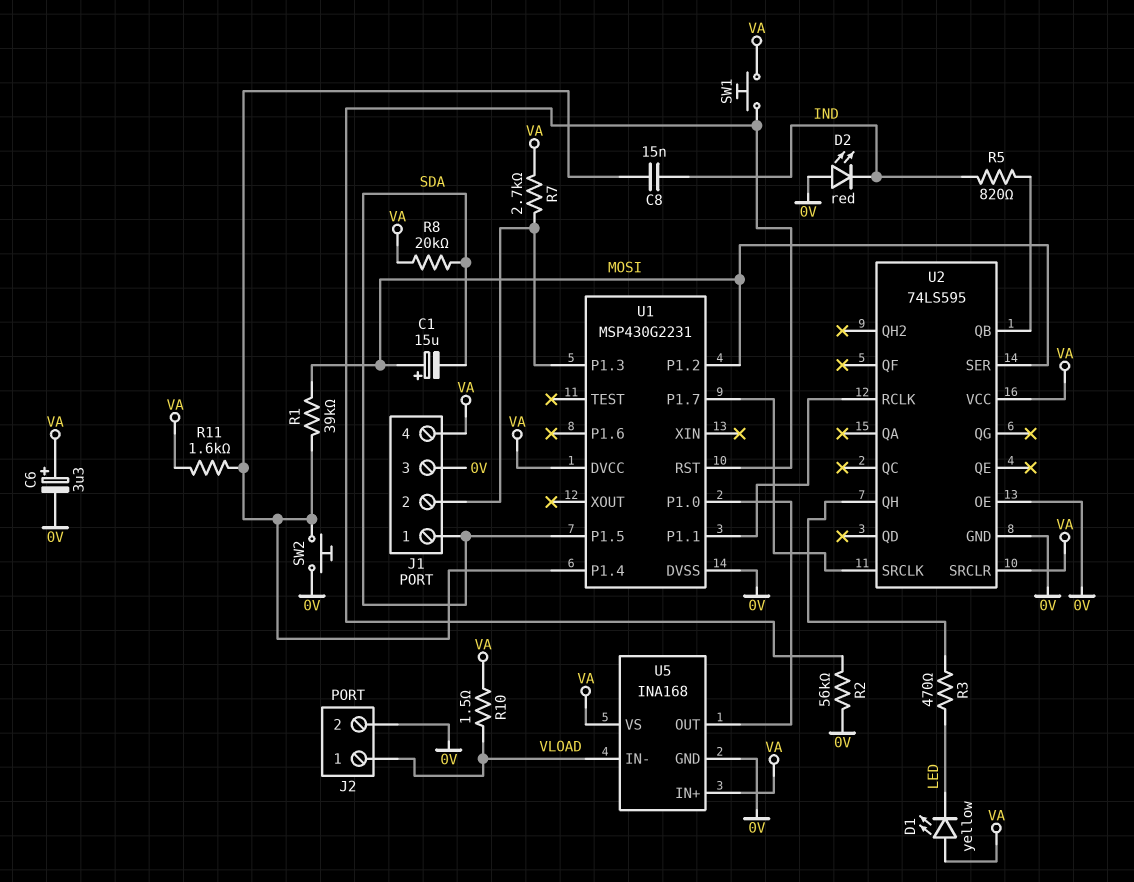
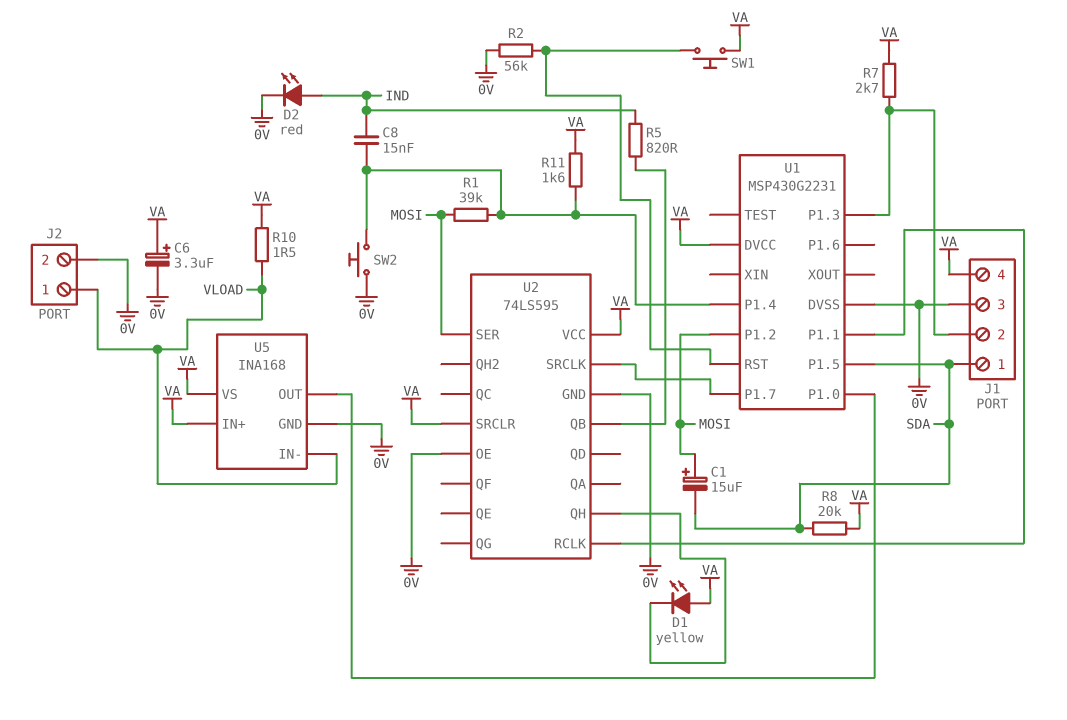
D1: LED yellow (A VA, K LED) -> LED yellow (A VA, K U2/QH)
D2: LED red (A 0V, K IND) -> LED red (A IND, K 0V)
R3: 470 (LED, U2/QH) -> none

